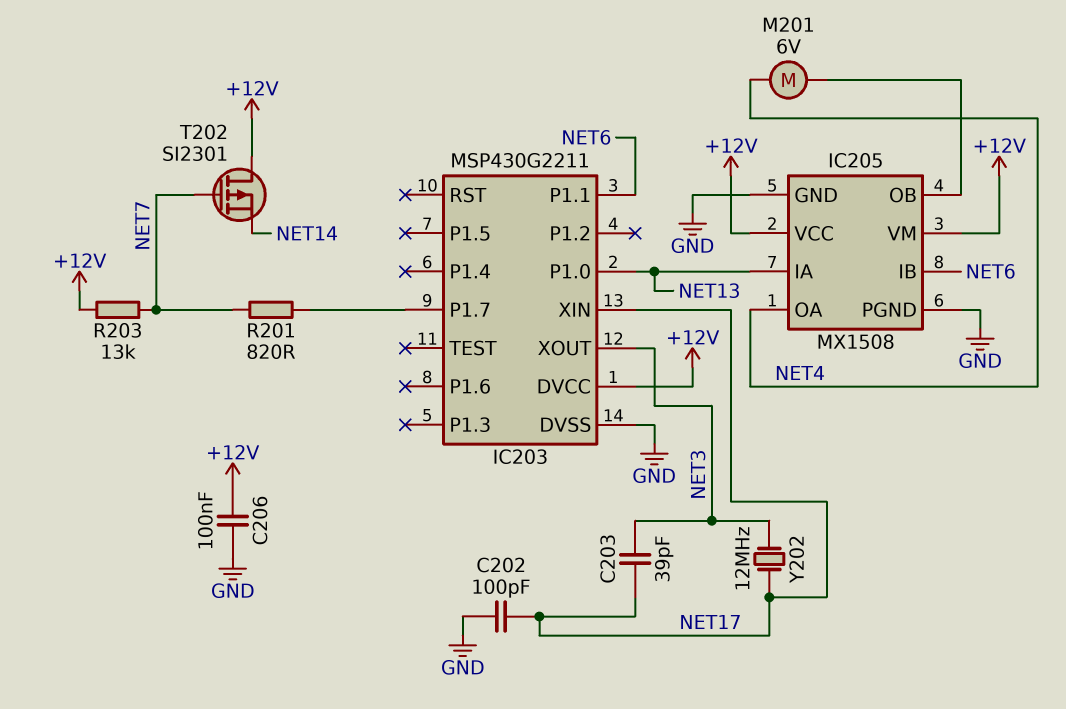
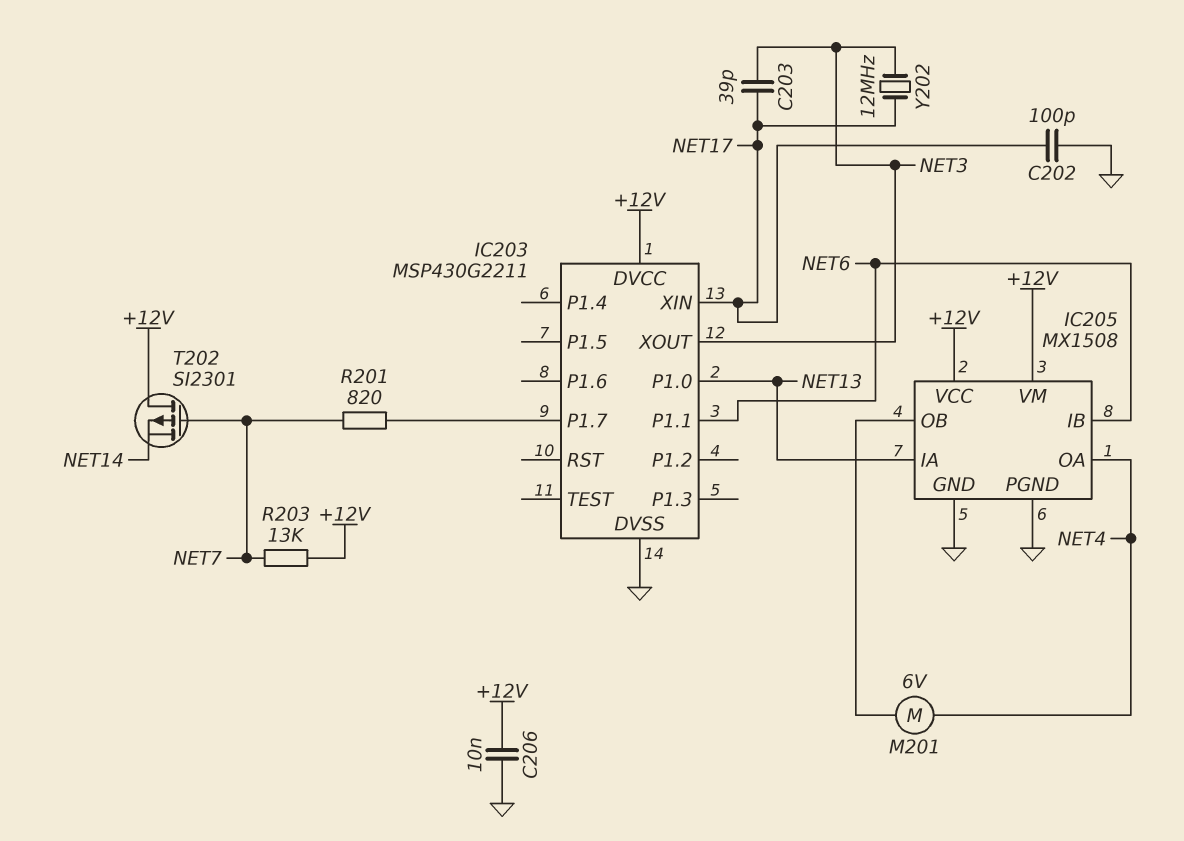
C206: 100nF (+12V, GND) -> 10nF (+12V, GND)

